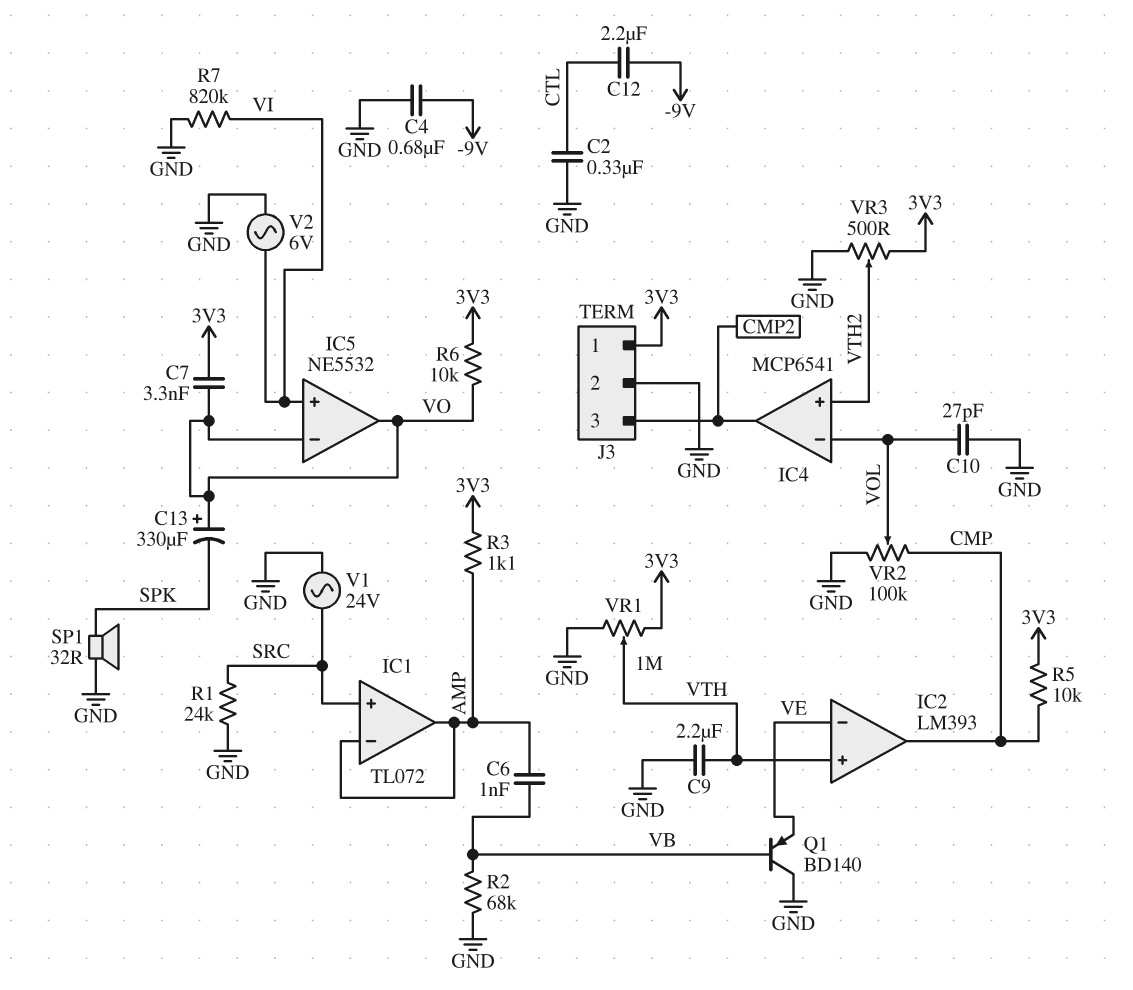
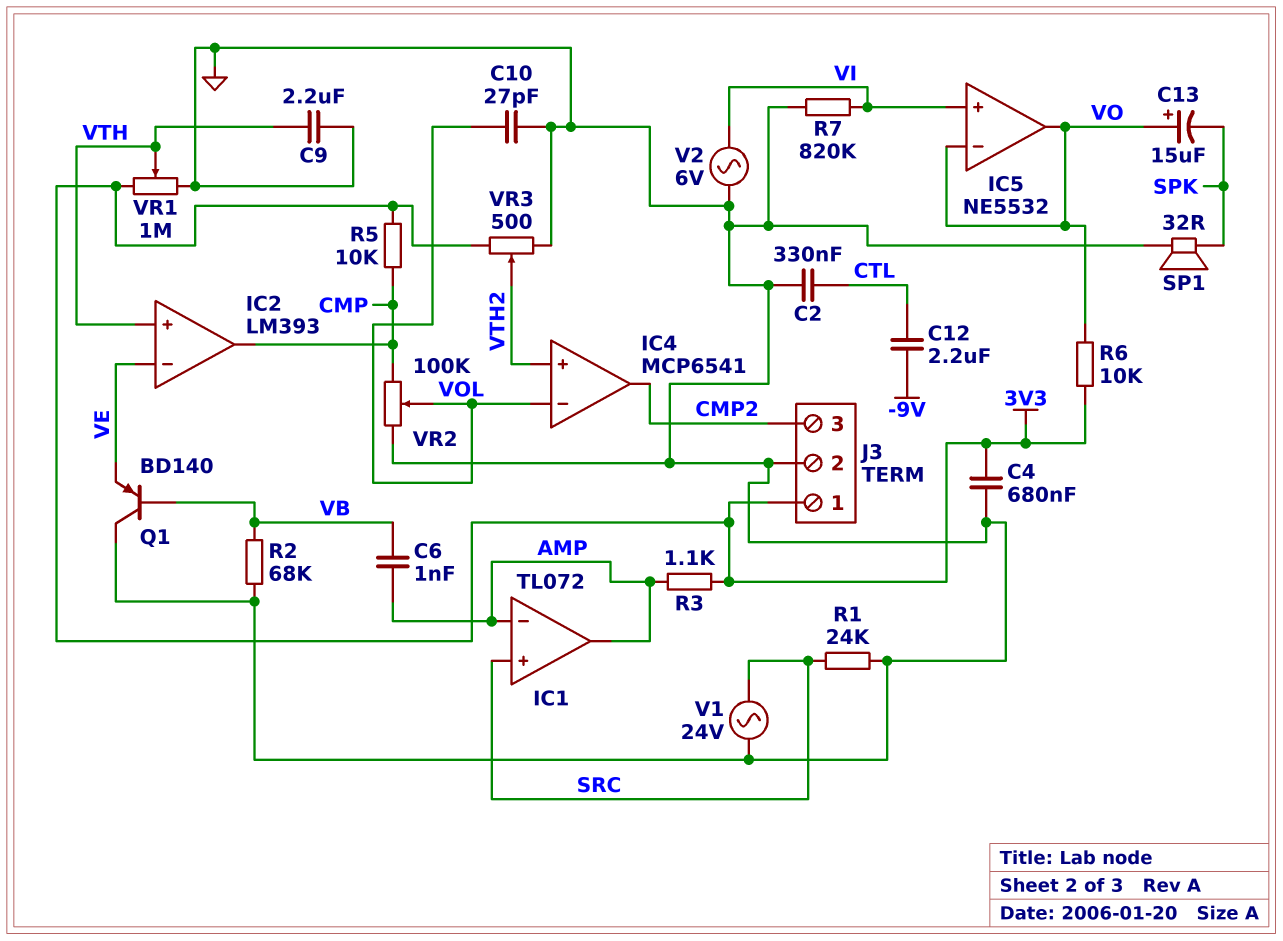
C4: 680nF (-9V, GND) -> 680nF (3V3, GND)
C7: 3.3nF (3V3, VO) -> none
C13: 330uF (plus VO, minus SPK) -> 15uF (plus VO, minus SPK)

